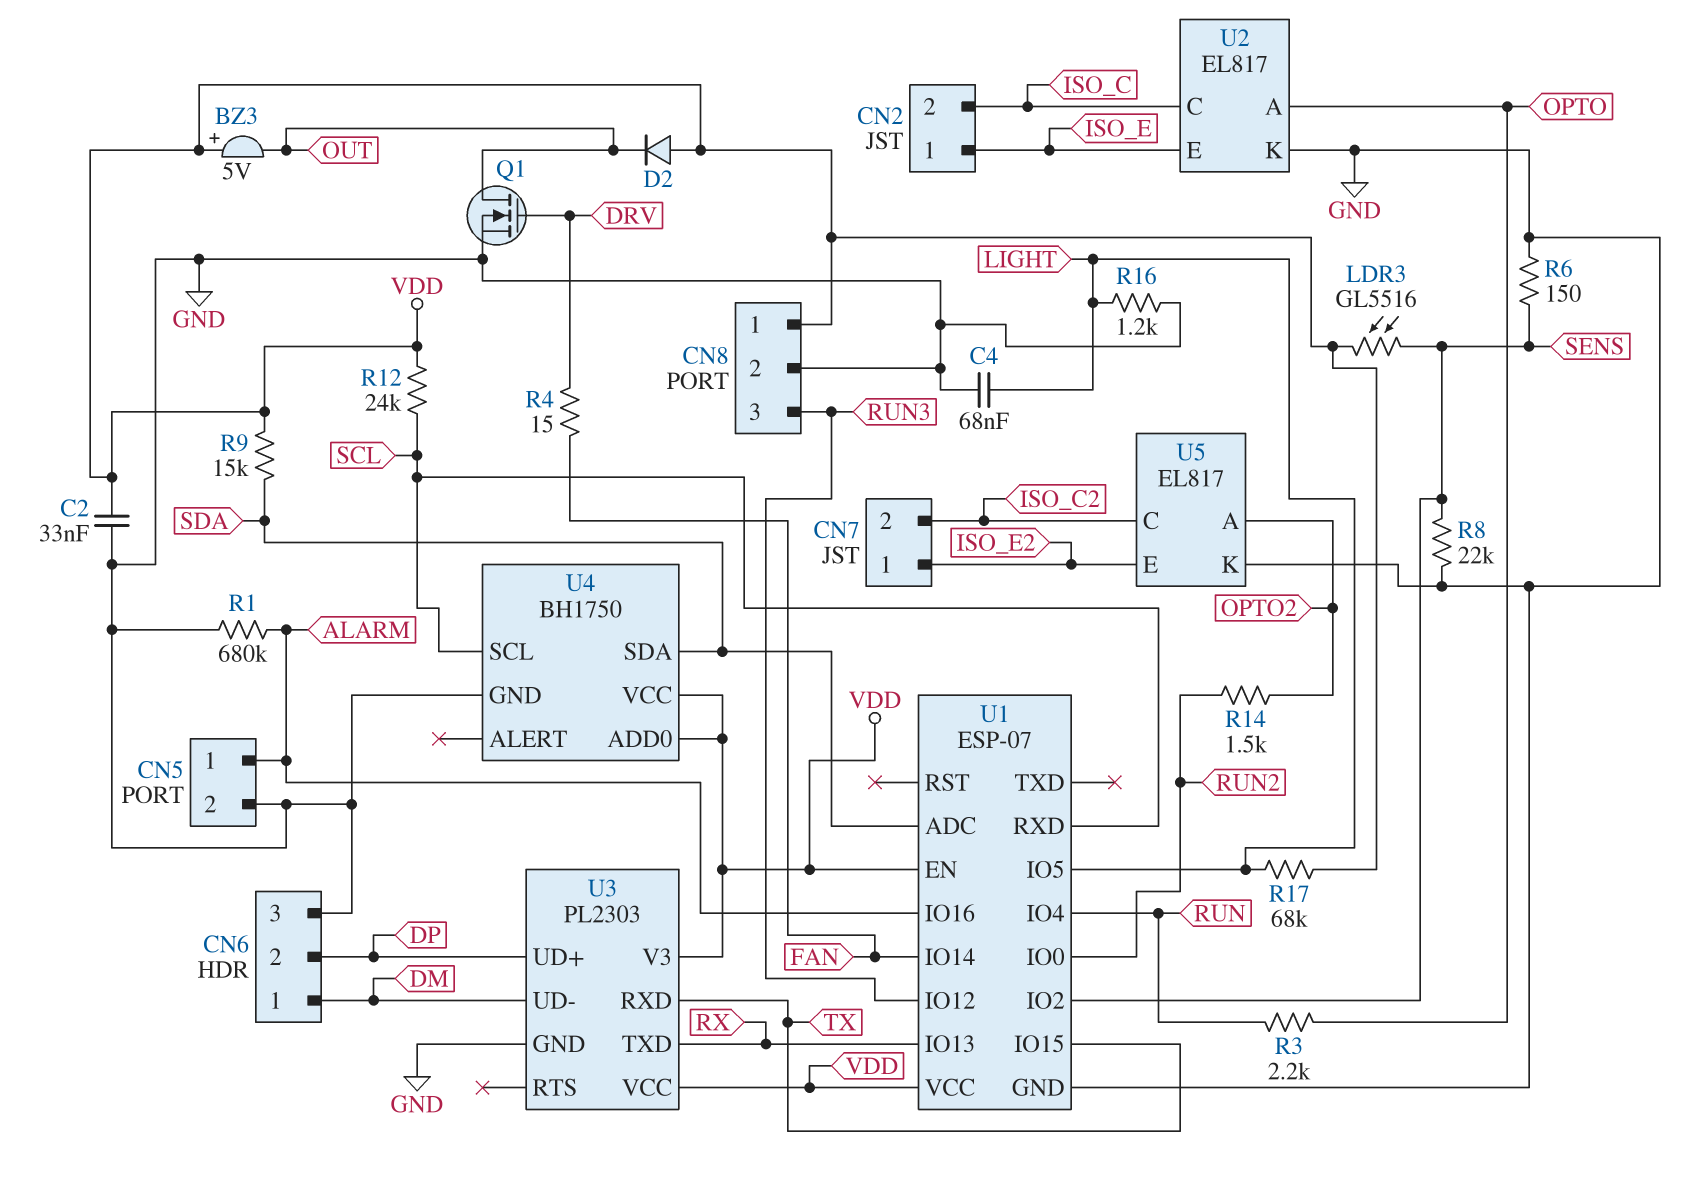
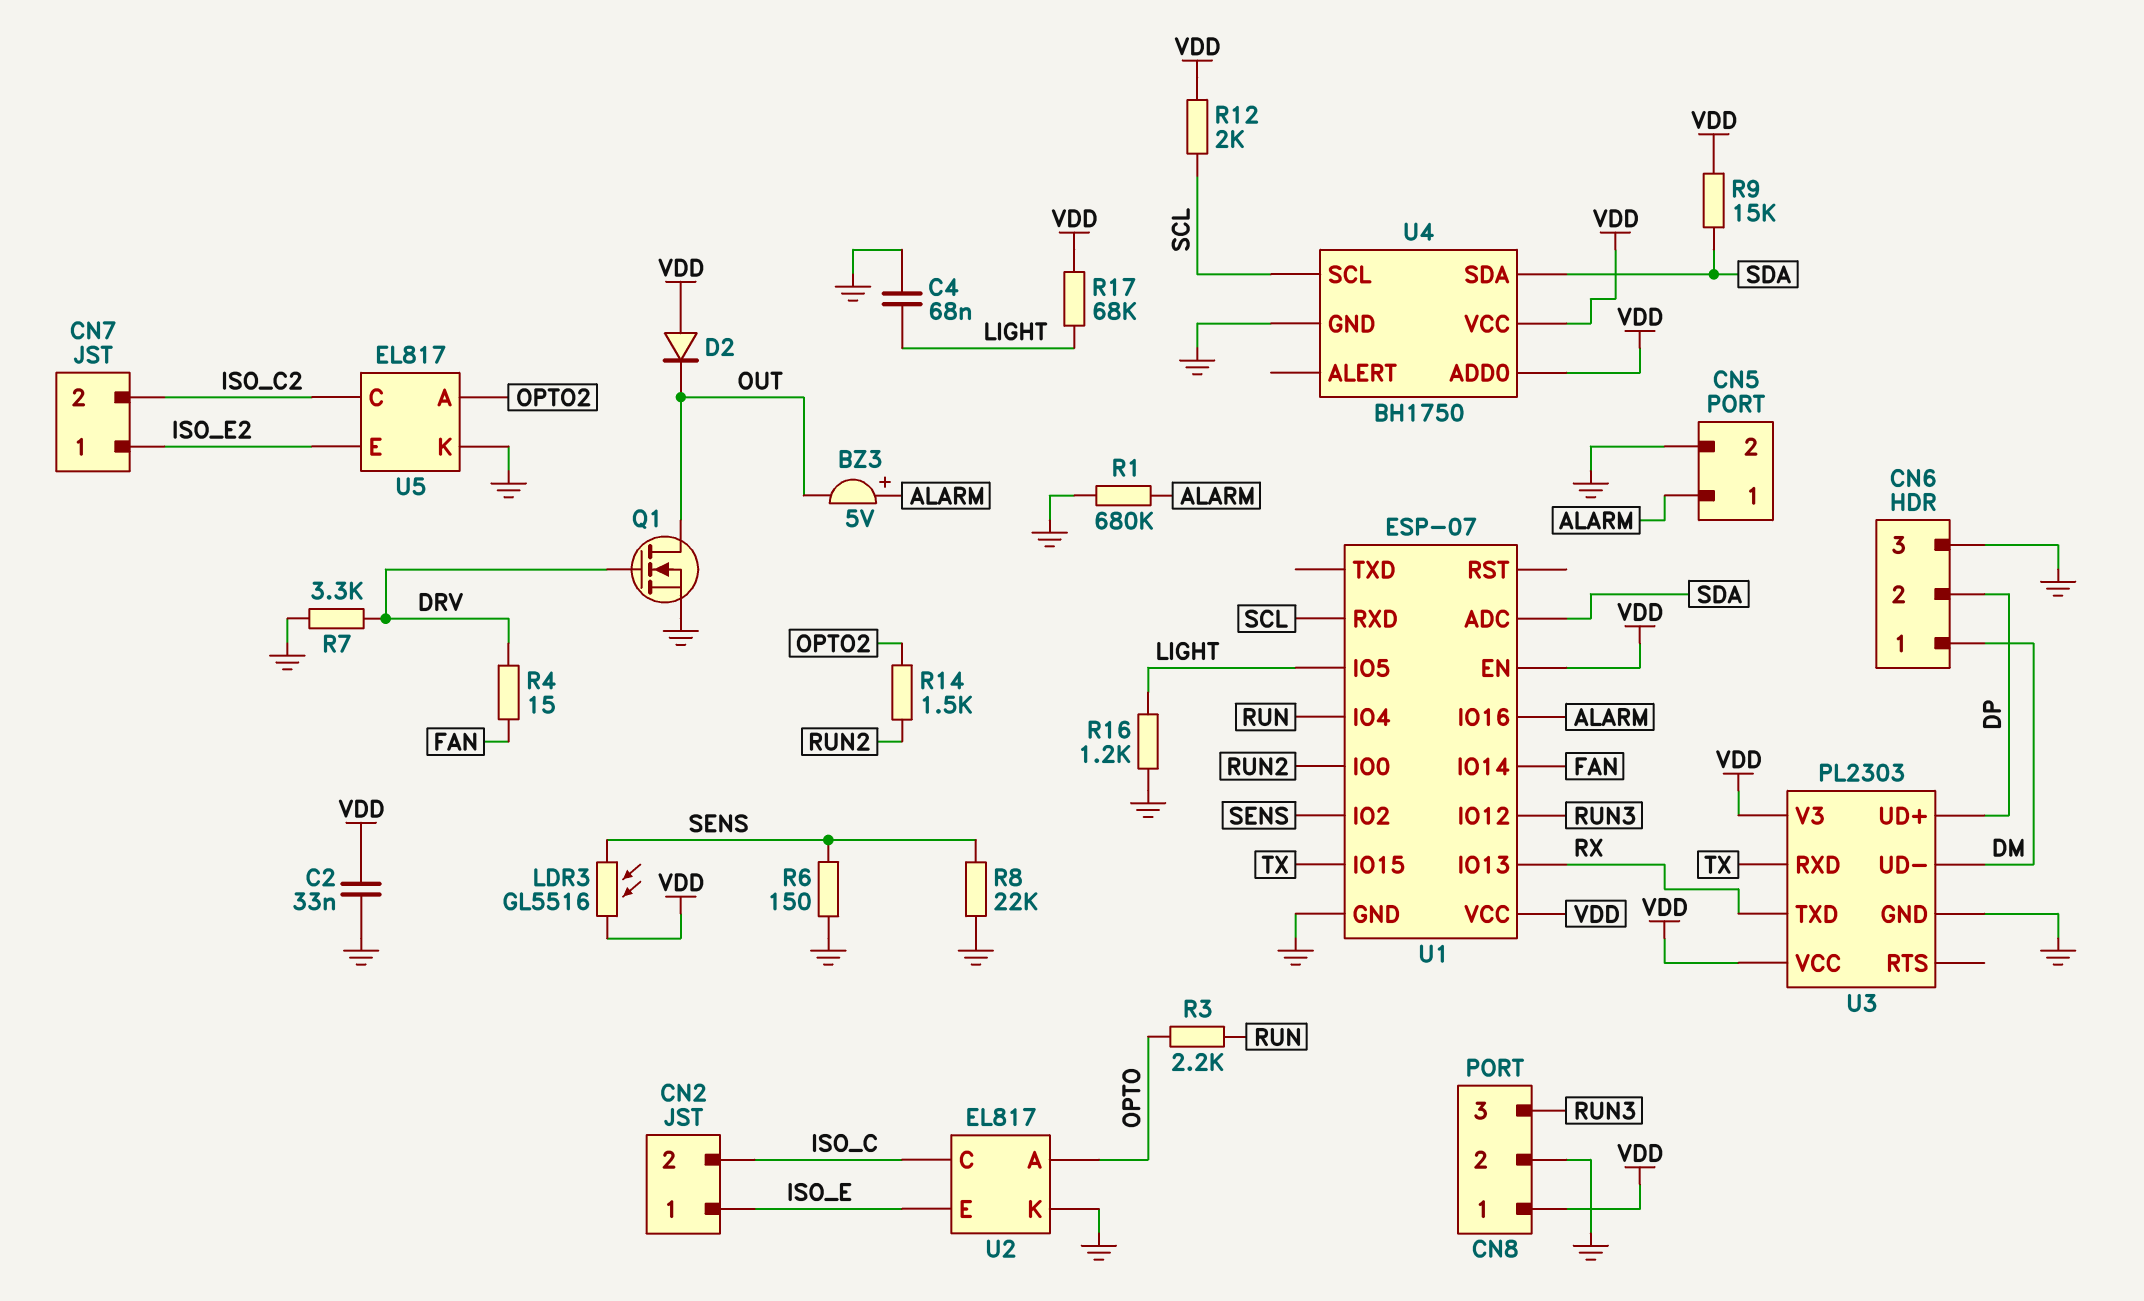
BZ3: buzzer 5V (plus VDD, minus OUT) -> buzzer 5V (plus ALARM, minus OUT)
R7: none -> 3.3k (DRV, GND)
R12: 24k (SCL, VDD) -> 2k (SCL, VDD)

